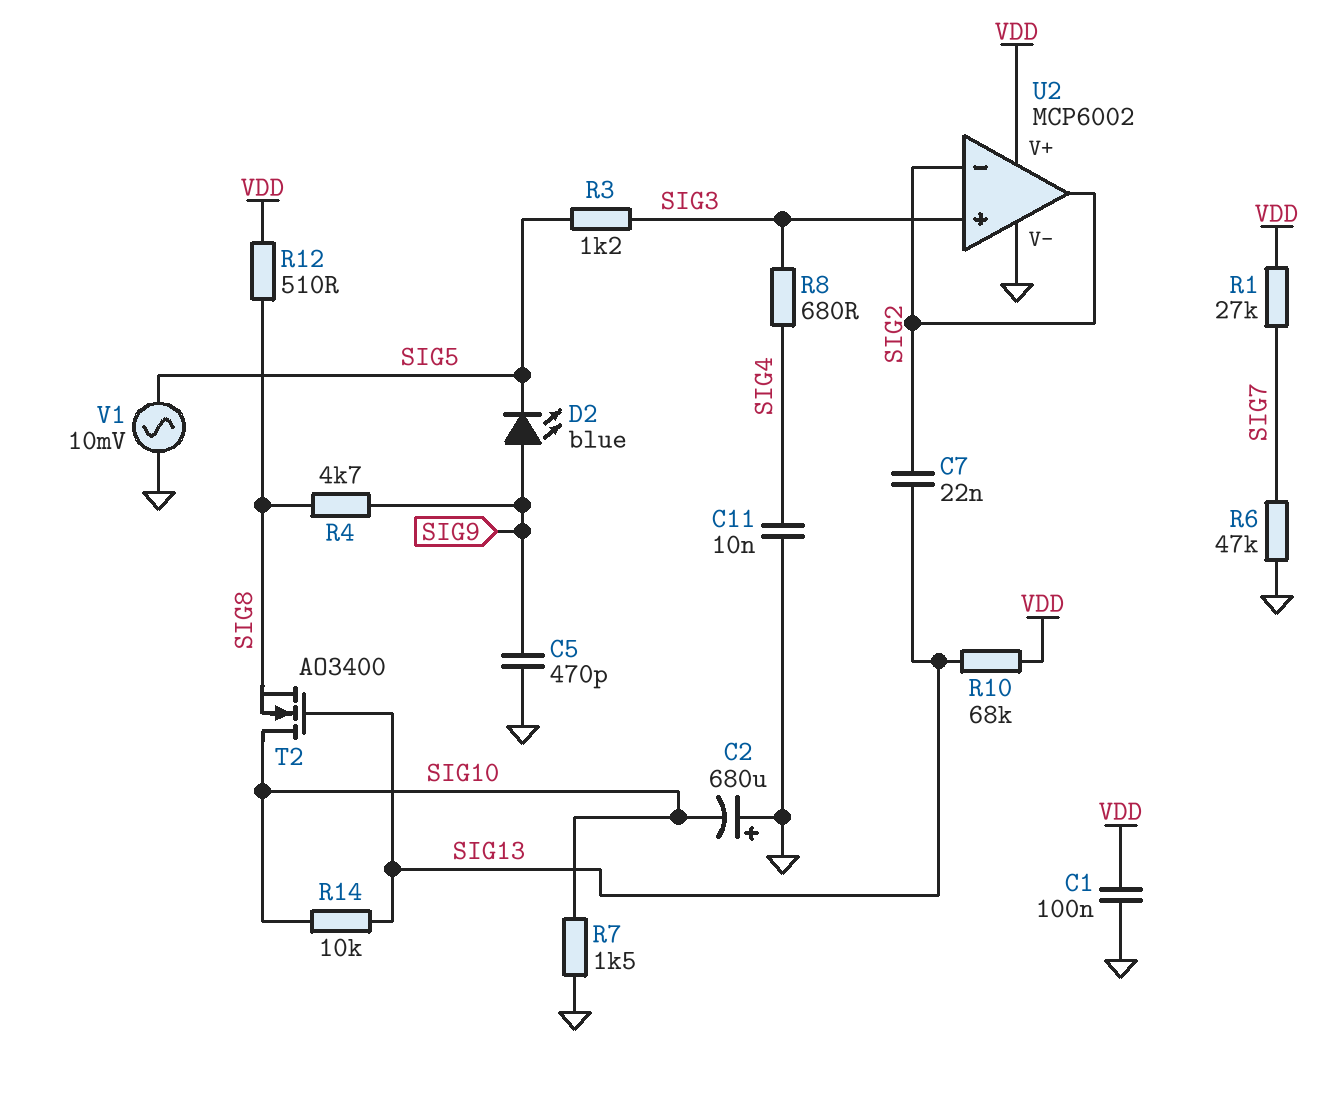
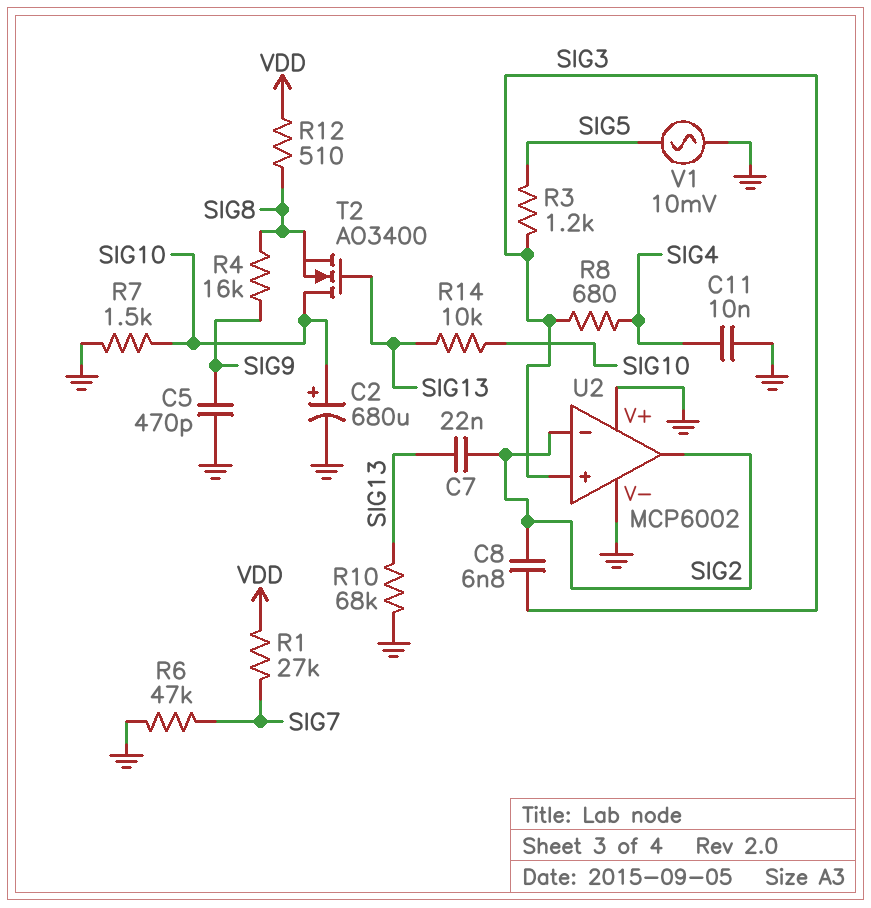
C1: 100nF (GND, VDD) -> none
C2: 680uF (plus GND, minus SIG10) -> 680uF (plus SIG10, minus GND)
C8: none -> 6.8nF (SIG2, SIG3)
D2: LED blue (A SIG9, K SIG5) -> none
R4: 4.7k (SIG8, SIG9) -> 16k (SIG8, SIG9)
R10: 68k (SIG13, VDD) -> 68k (GND, SIG13)
U2 pin V+: VDD -> GND

